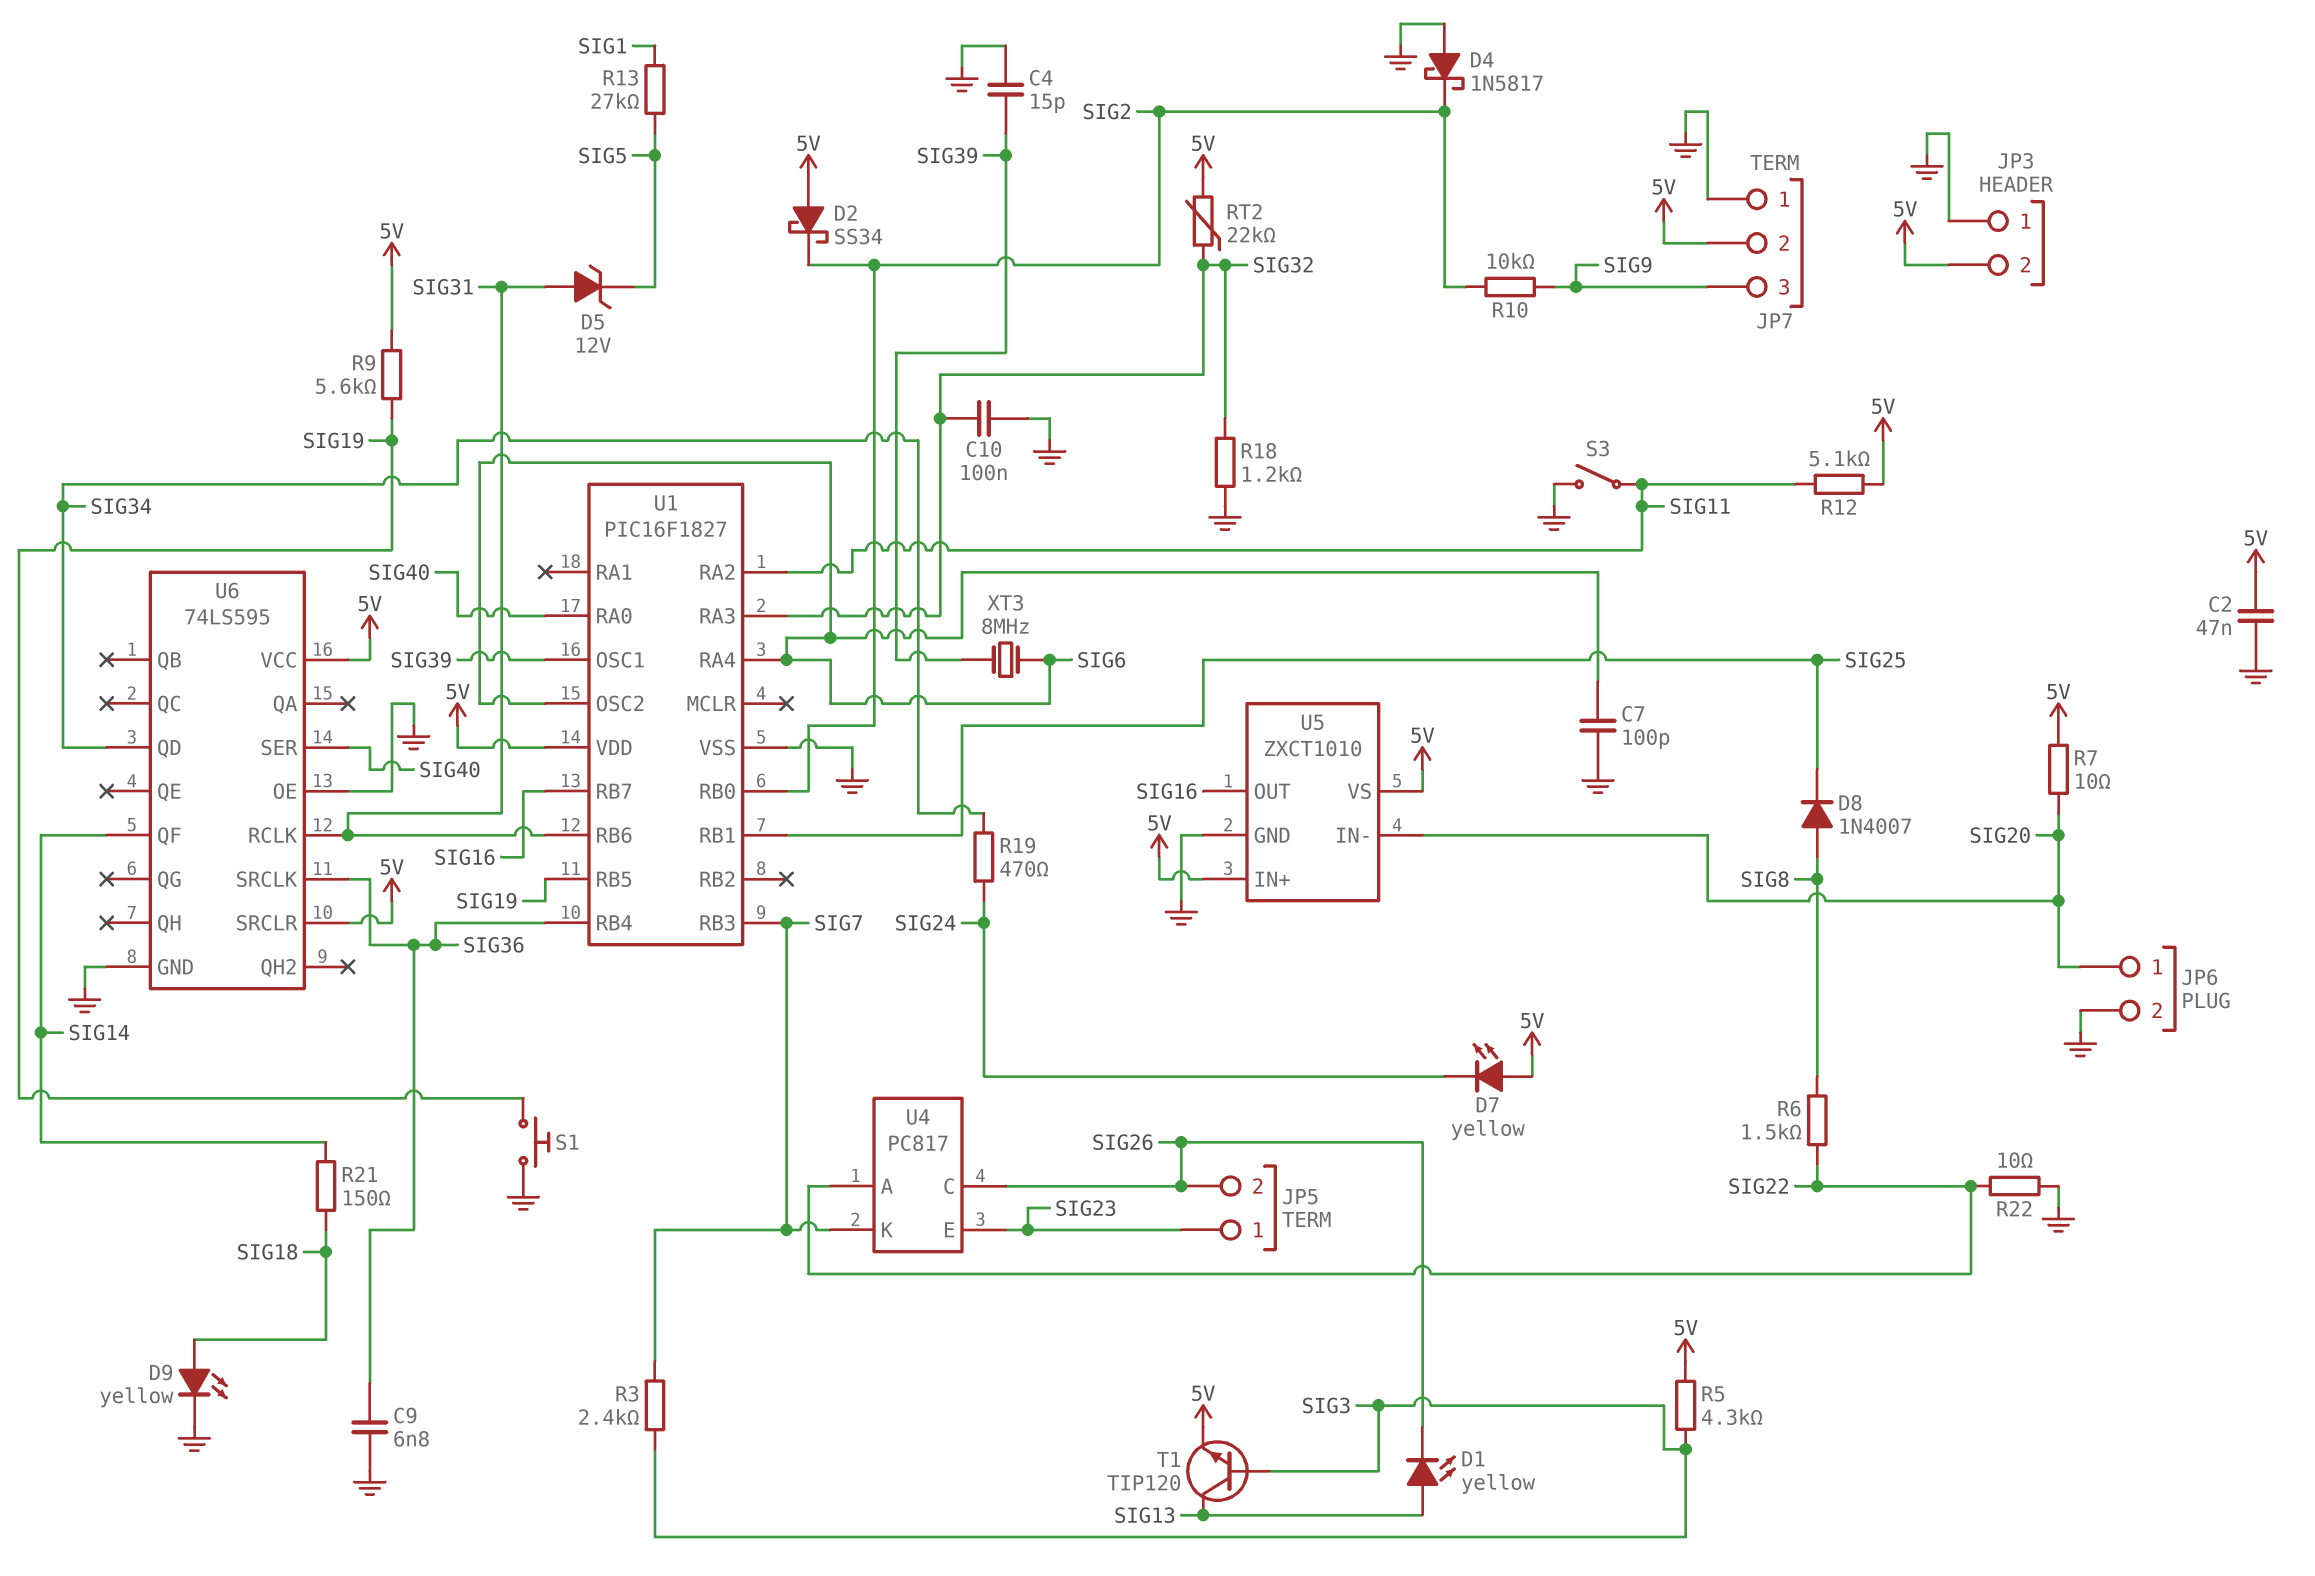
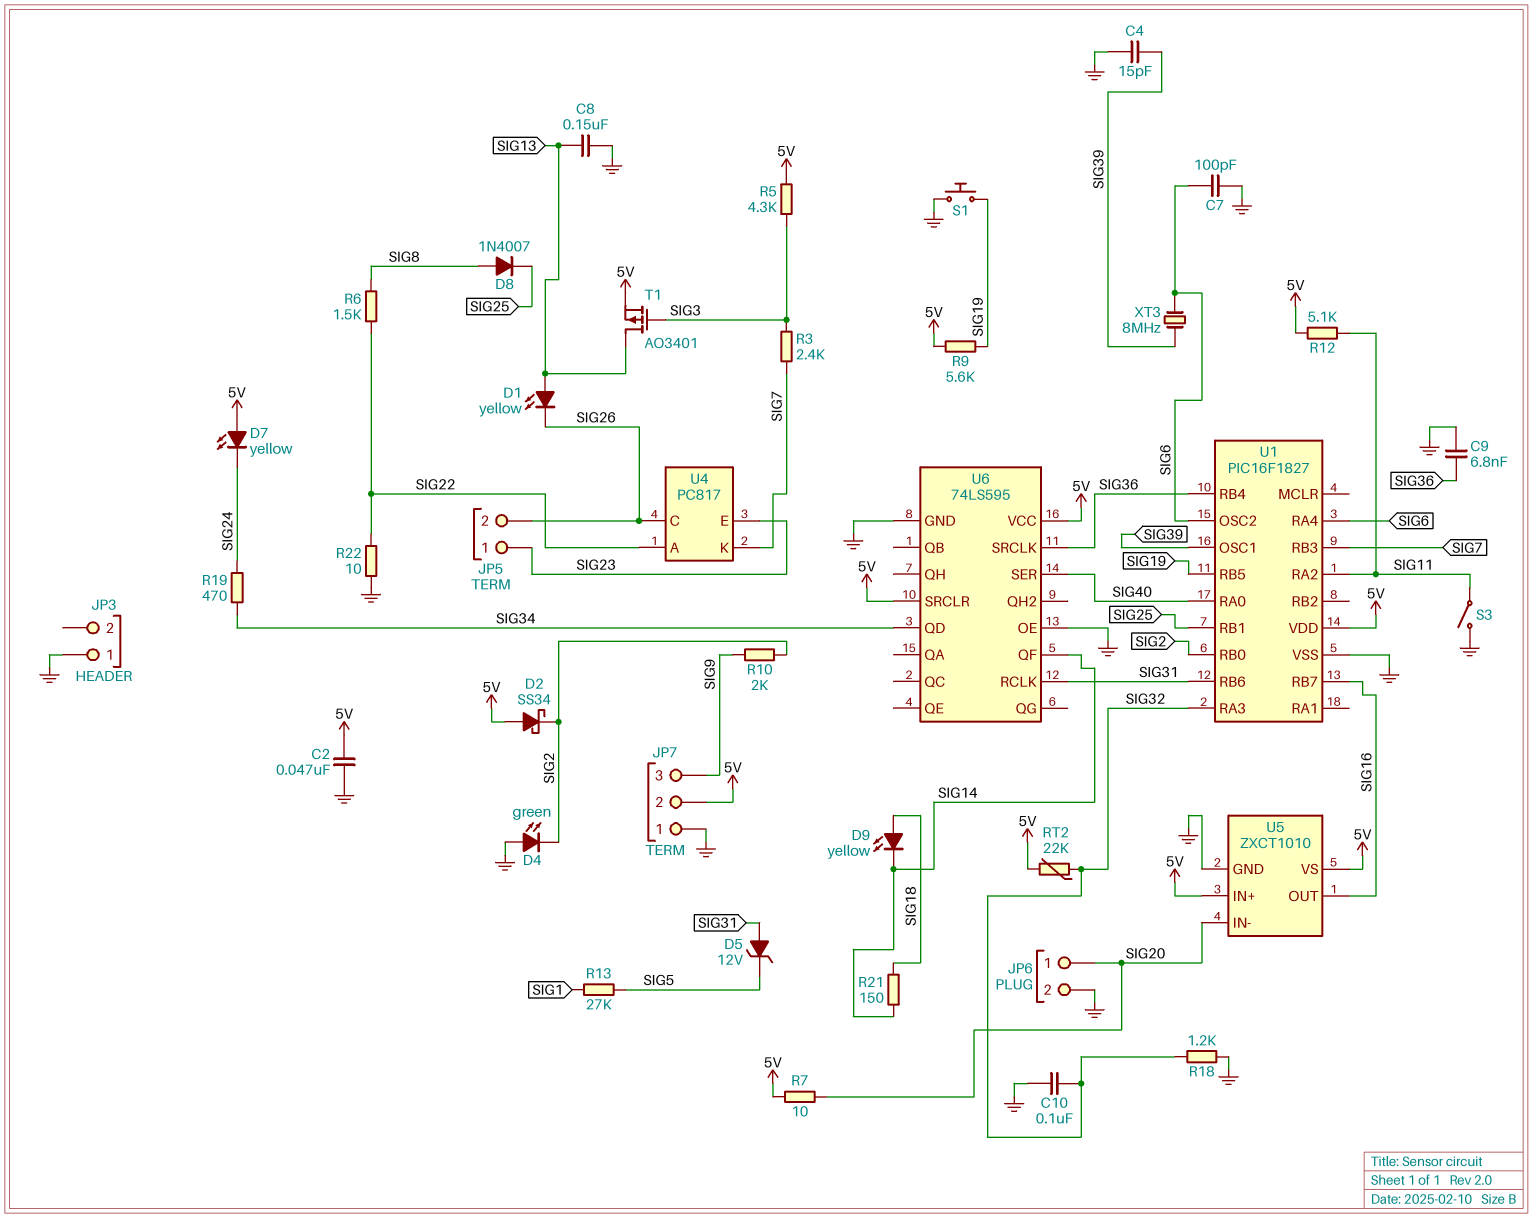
C8: none -> 150nF (GND, SIG13)
D4: schottky 1N5817 (A GND, K SIG2) -> LED green (A GND, K SIG2)
D9: LED yellow (A SIG18, K GND) -> LED yellow (A SIG18, K SIG14)
JP3 pin 2: 5V -> none
R10: 10k (SIG2, SIG9) -> 2k (SIG2, SIG9)
T1: NPN TIP120 (B SIG3, C SIG13, E 5V) -> PMOS AO3401 (G SIG3, D SIG13, S 5V)

